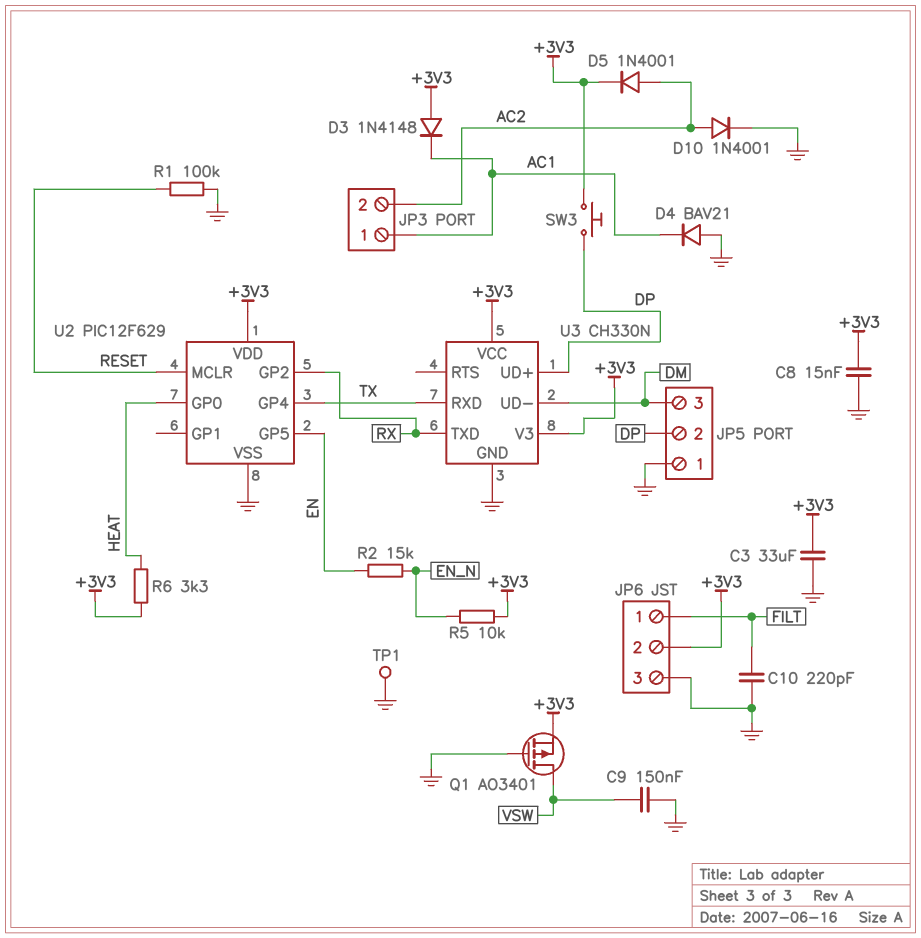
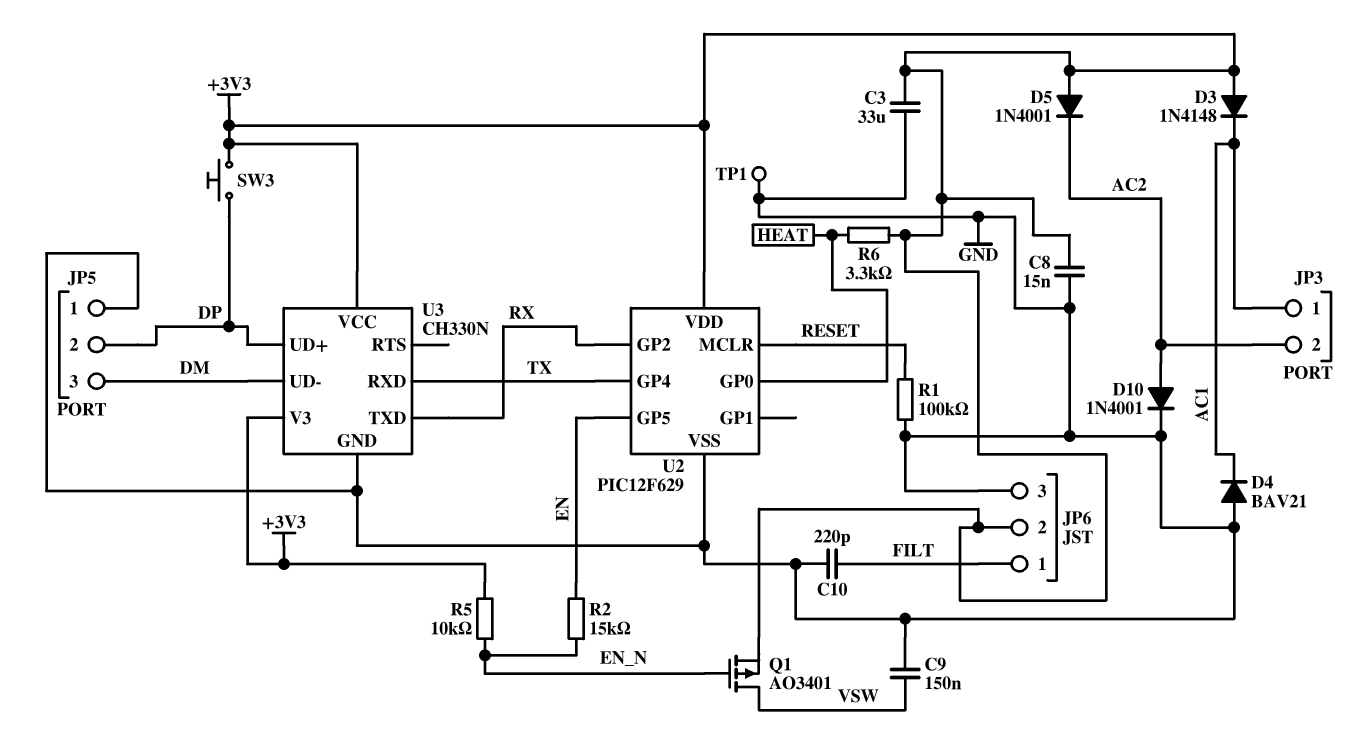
D5: diode 1N4001 (A AC2, K +3V3) -> diode 1N4001 (A +3V3, K AC2)
Q1: PMOS AO3401 (G GND, D VSW, S +3V3) -> PMOS AO3401 (G EN_N, D VSW, S +3V3)

